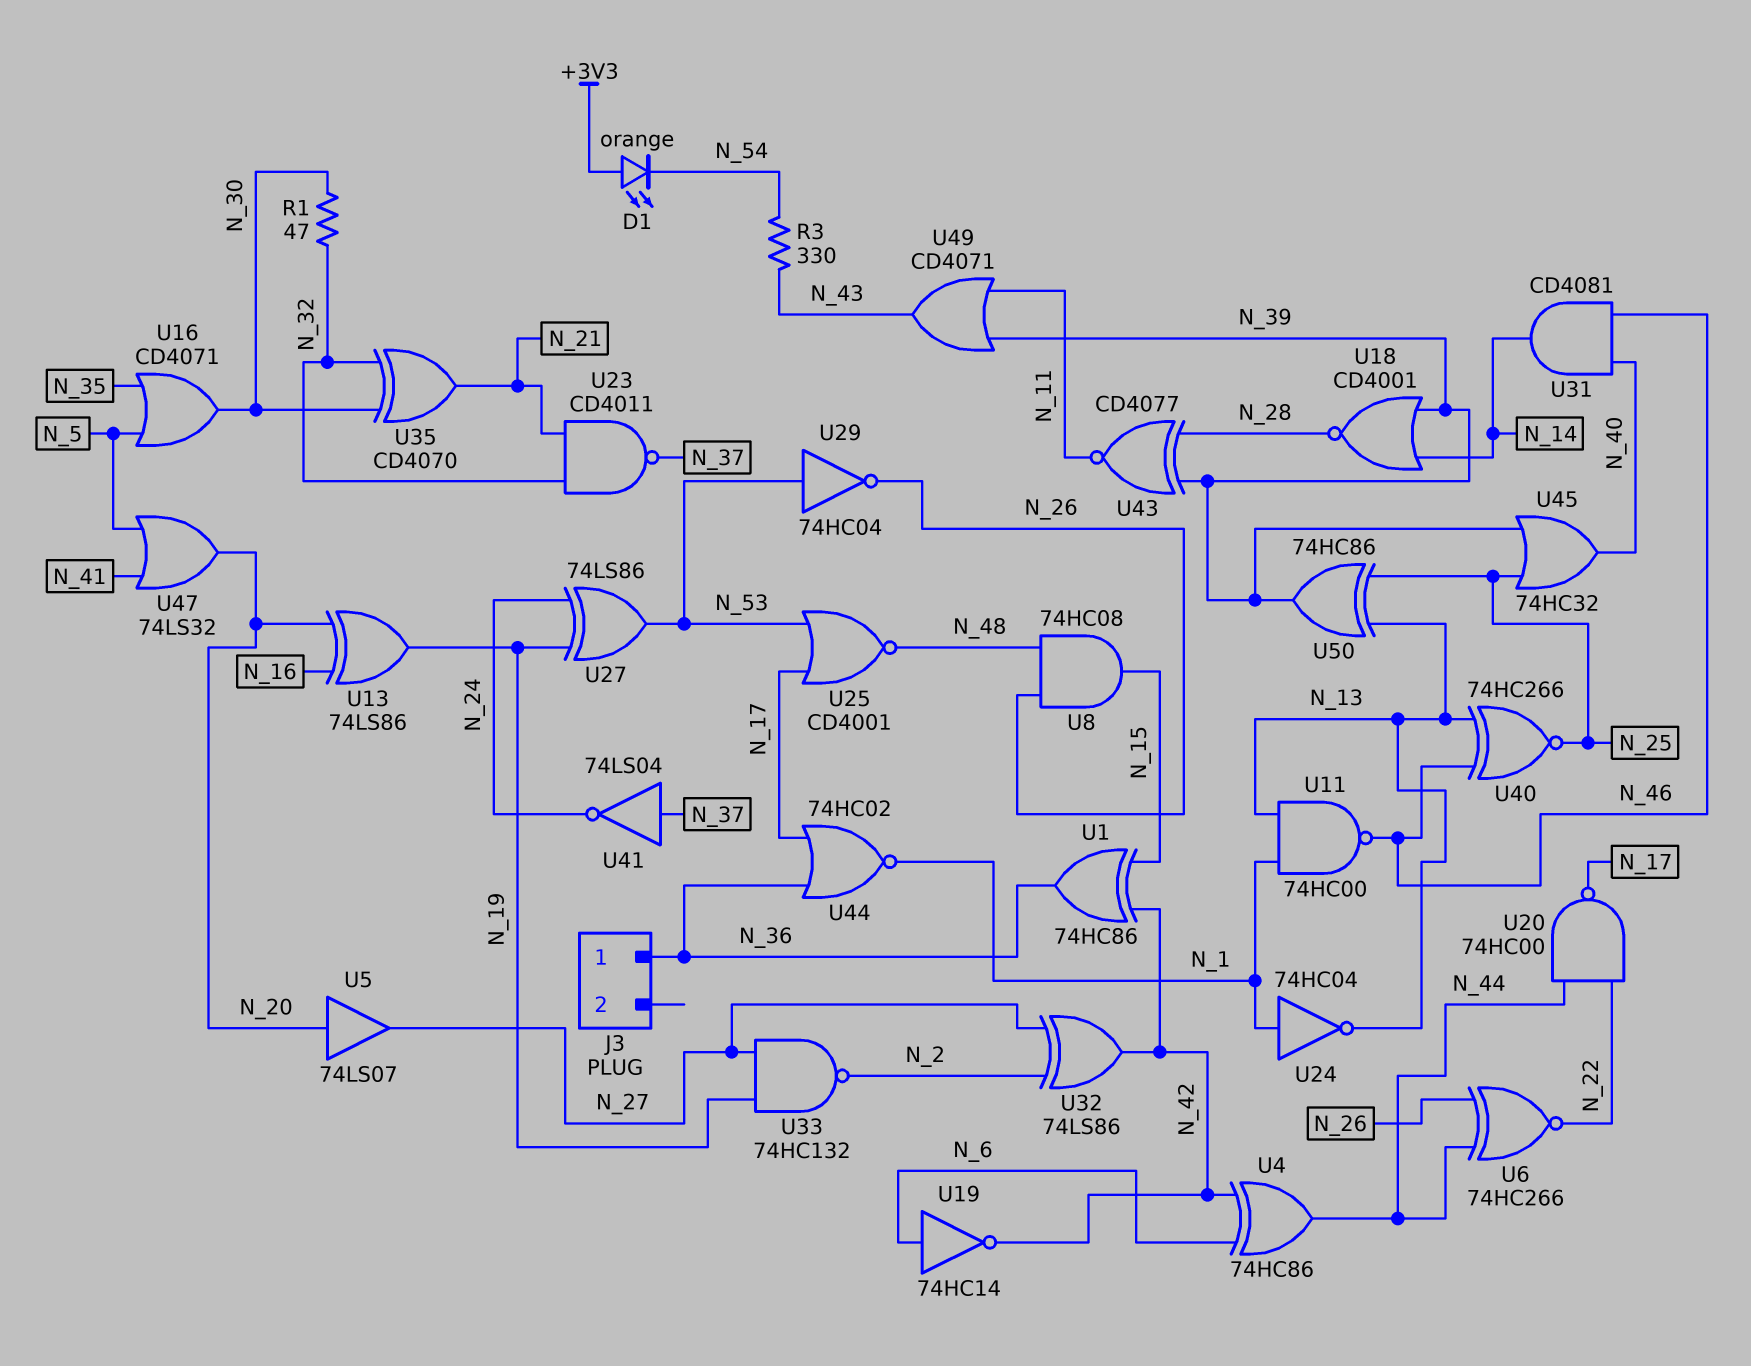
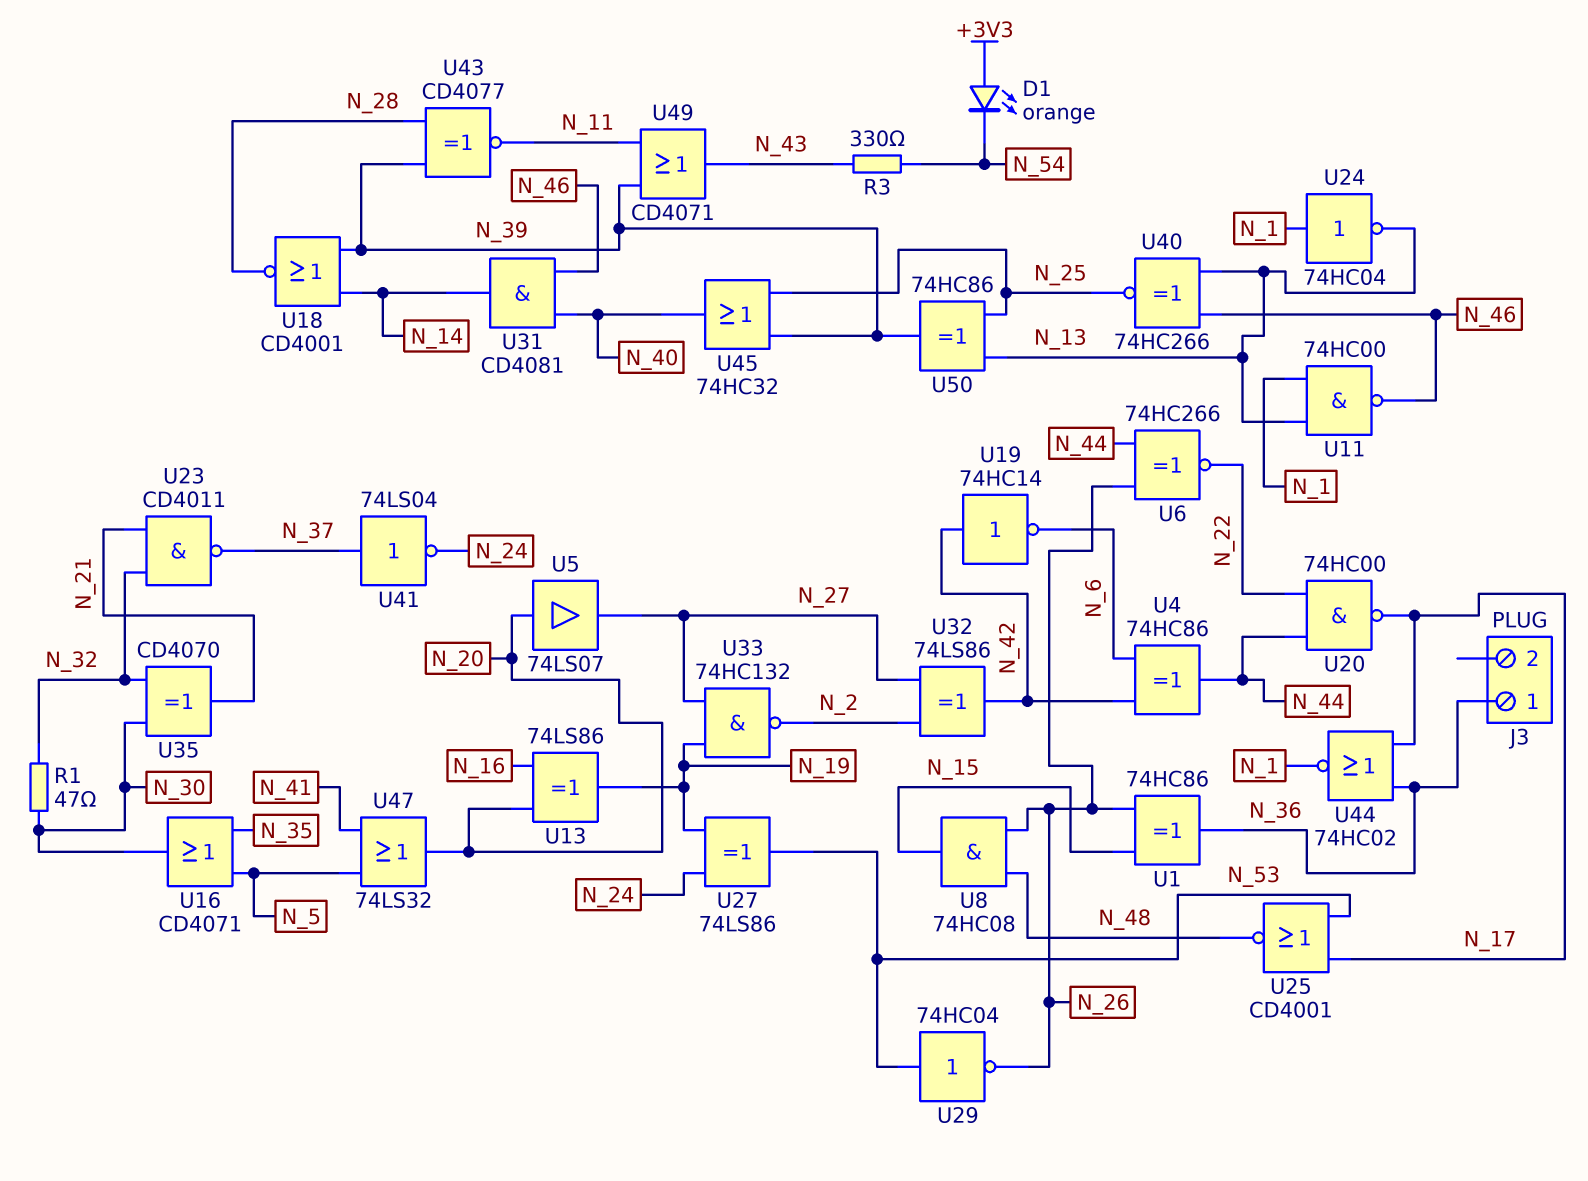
U1: XOR 74HC86 (in N_15, in N_42, out N_36) -> XOR 74HC86 (in N_15, in N_26, out N_36)
U19: NOT 74HC14 (in N_6, out N_42) -> NOT 74HC14 (in N_42, out N_6)

